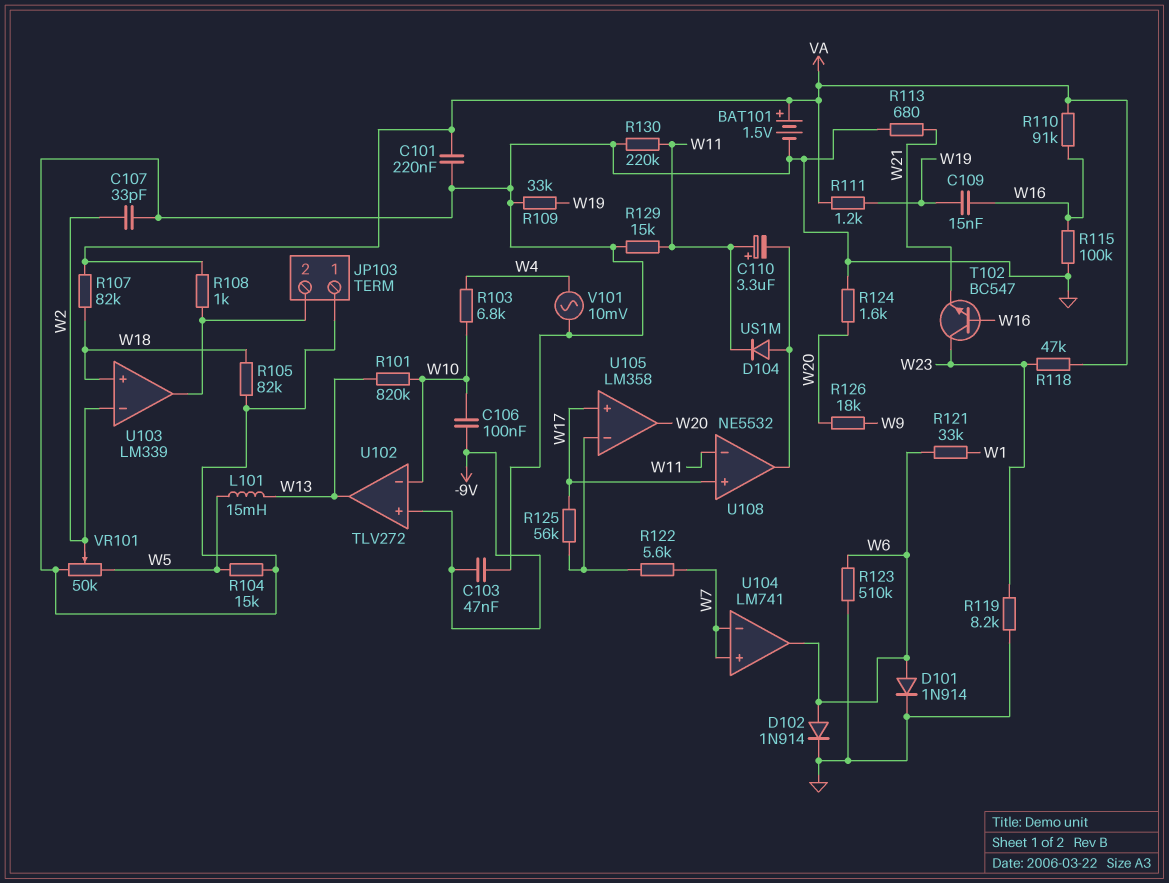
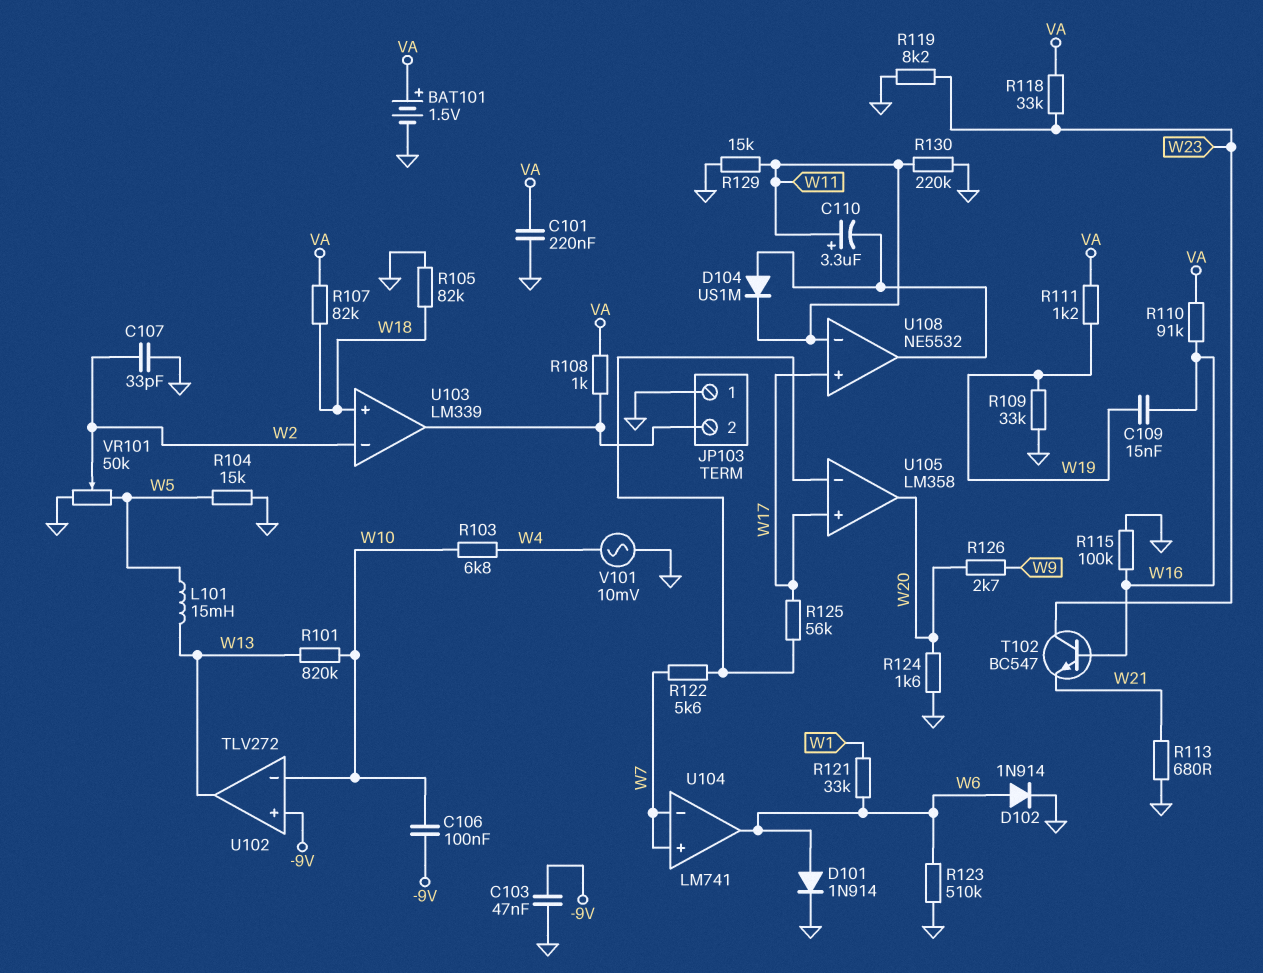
R118: 47k (VA, W23) -> 33k (VA, W23)
R126: 18k (W9, W20) -> 2.7k (W9, W20)

